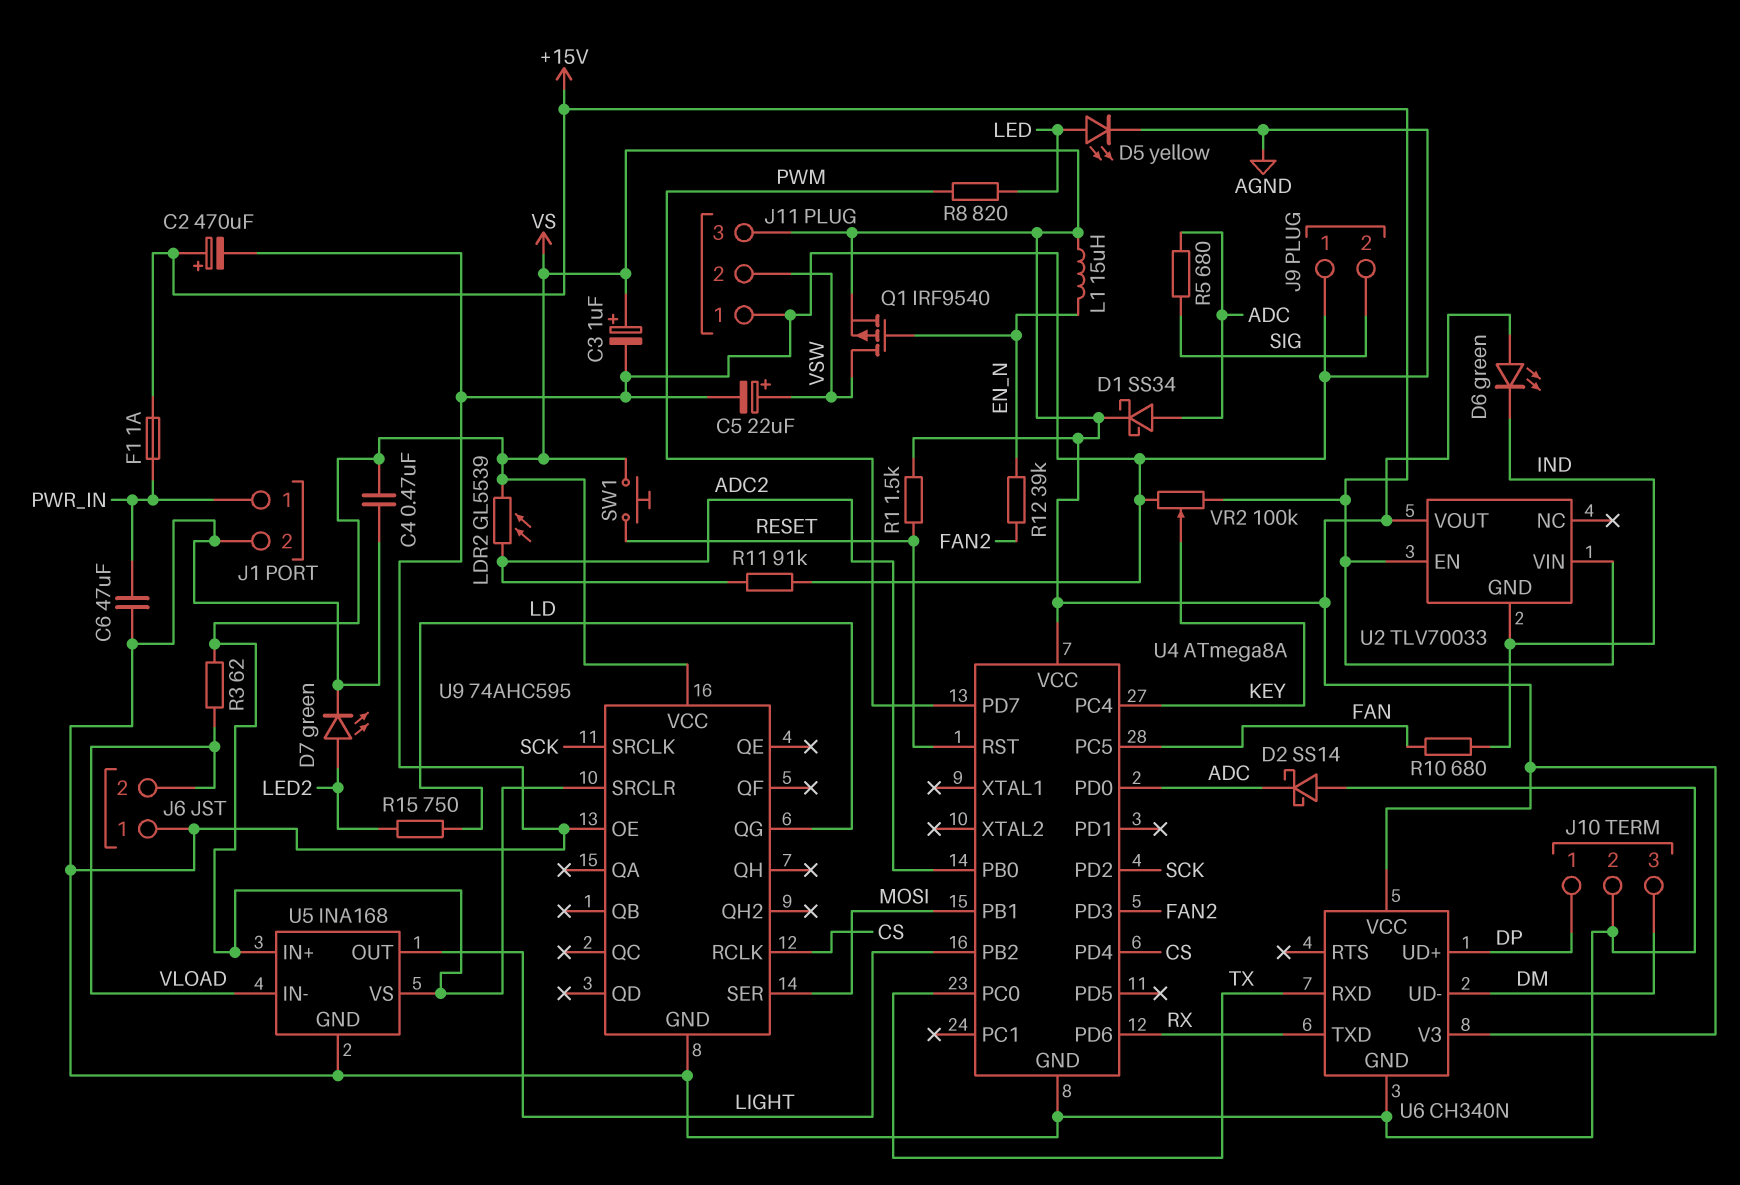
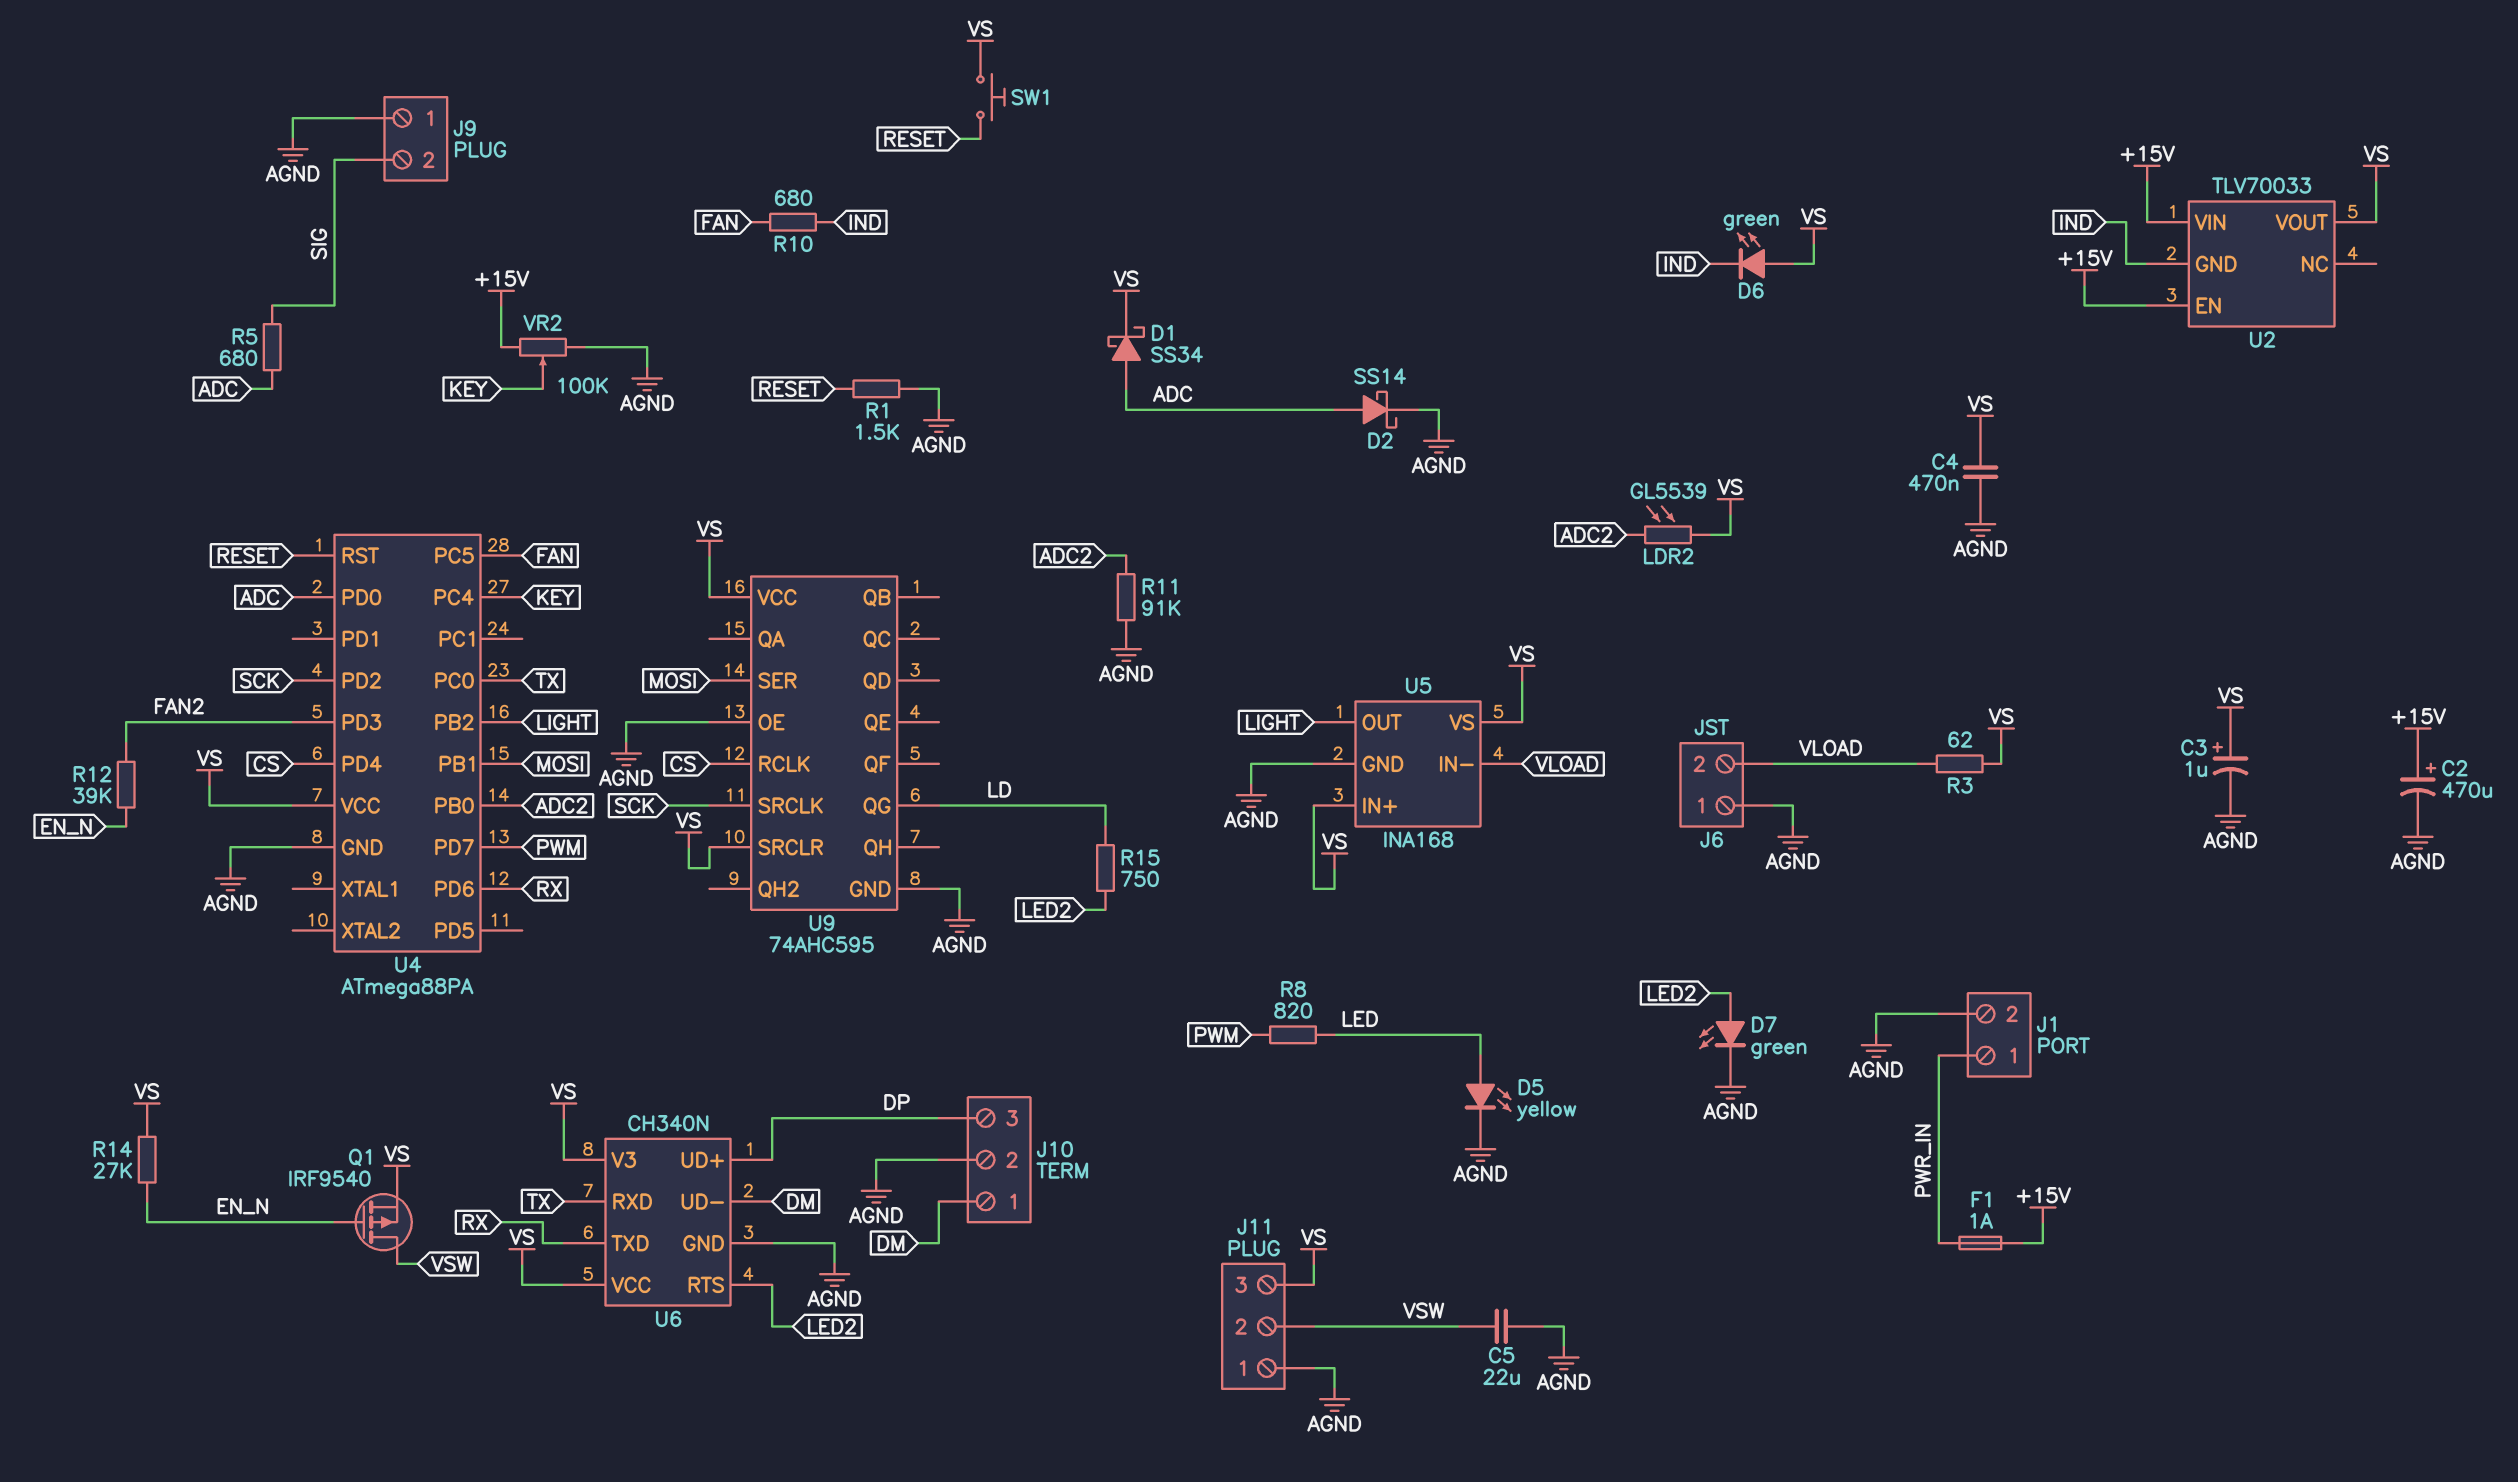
C5: 22uF (plus VSW, minus AGND) -> 22uF (AGND, VSW)
C6: 47uF (AGND, PWR_IN) -> none
D2: schottky SS14 (A AGND, K ADC) -> schottky SS14 (A ADC, K AGND)
J10 pin 1: DP -> DM
J10 pin 3: DM -> DP
L1: 15uH (EN_N, VS) -> none
R1: 1.5k (RESET, VS) -> 1.5k (AGND, RESET)
R14: none -> 27k (EN_N, VS)
U4: ATmega8A -> ATmega88PA
U6 pin RTS: none -> LED2

